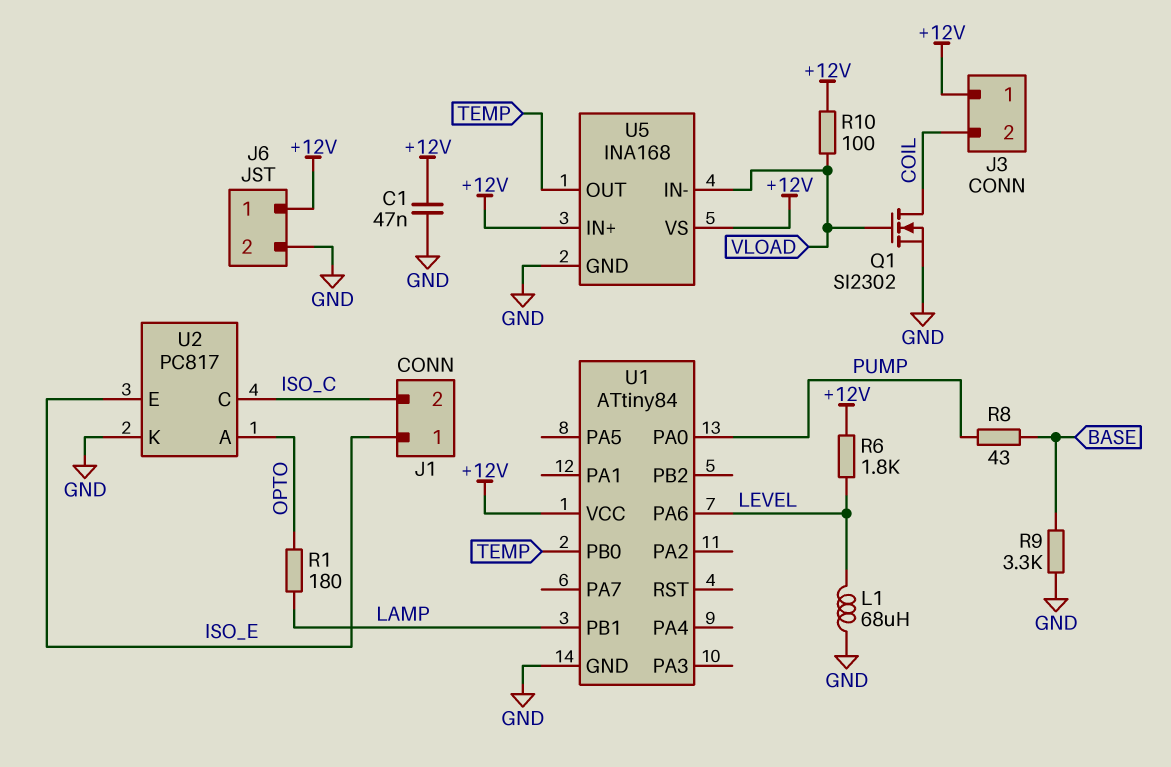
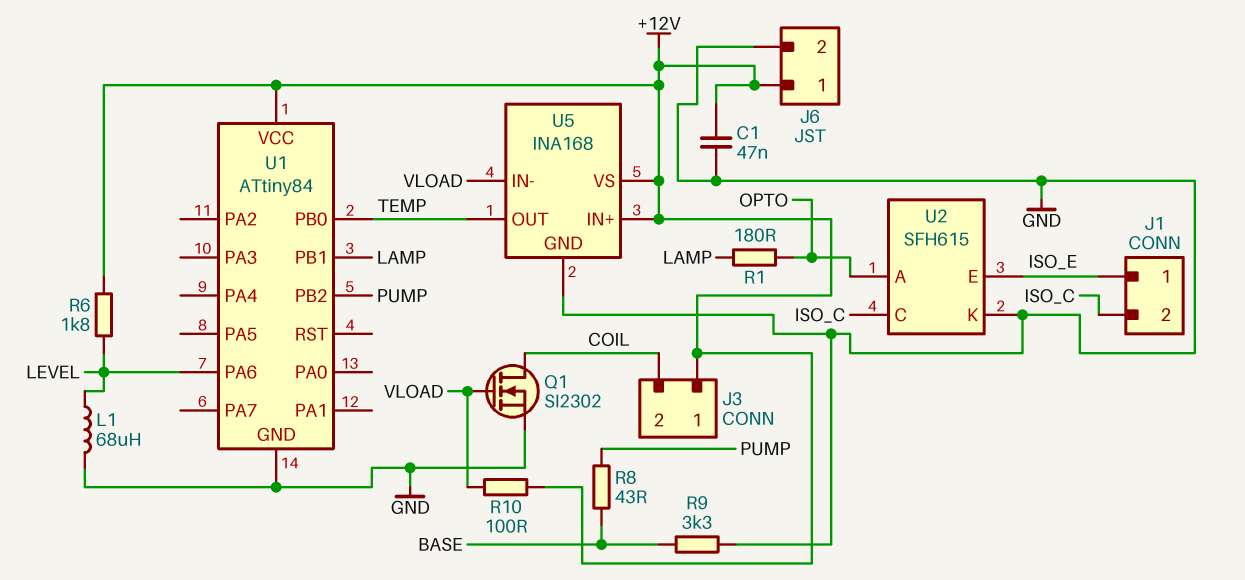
U1 pin PA0: PUMP -> none
U1 pin PB2: none -> PUMP
U2: PC817 -> SFH615

